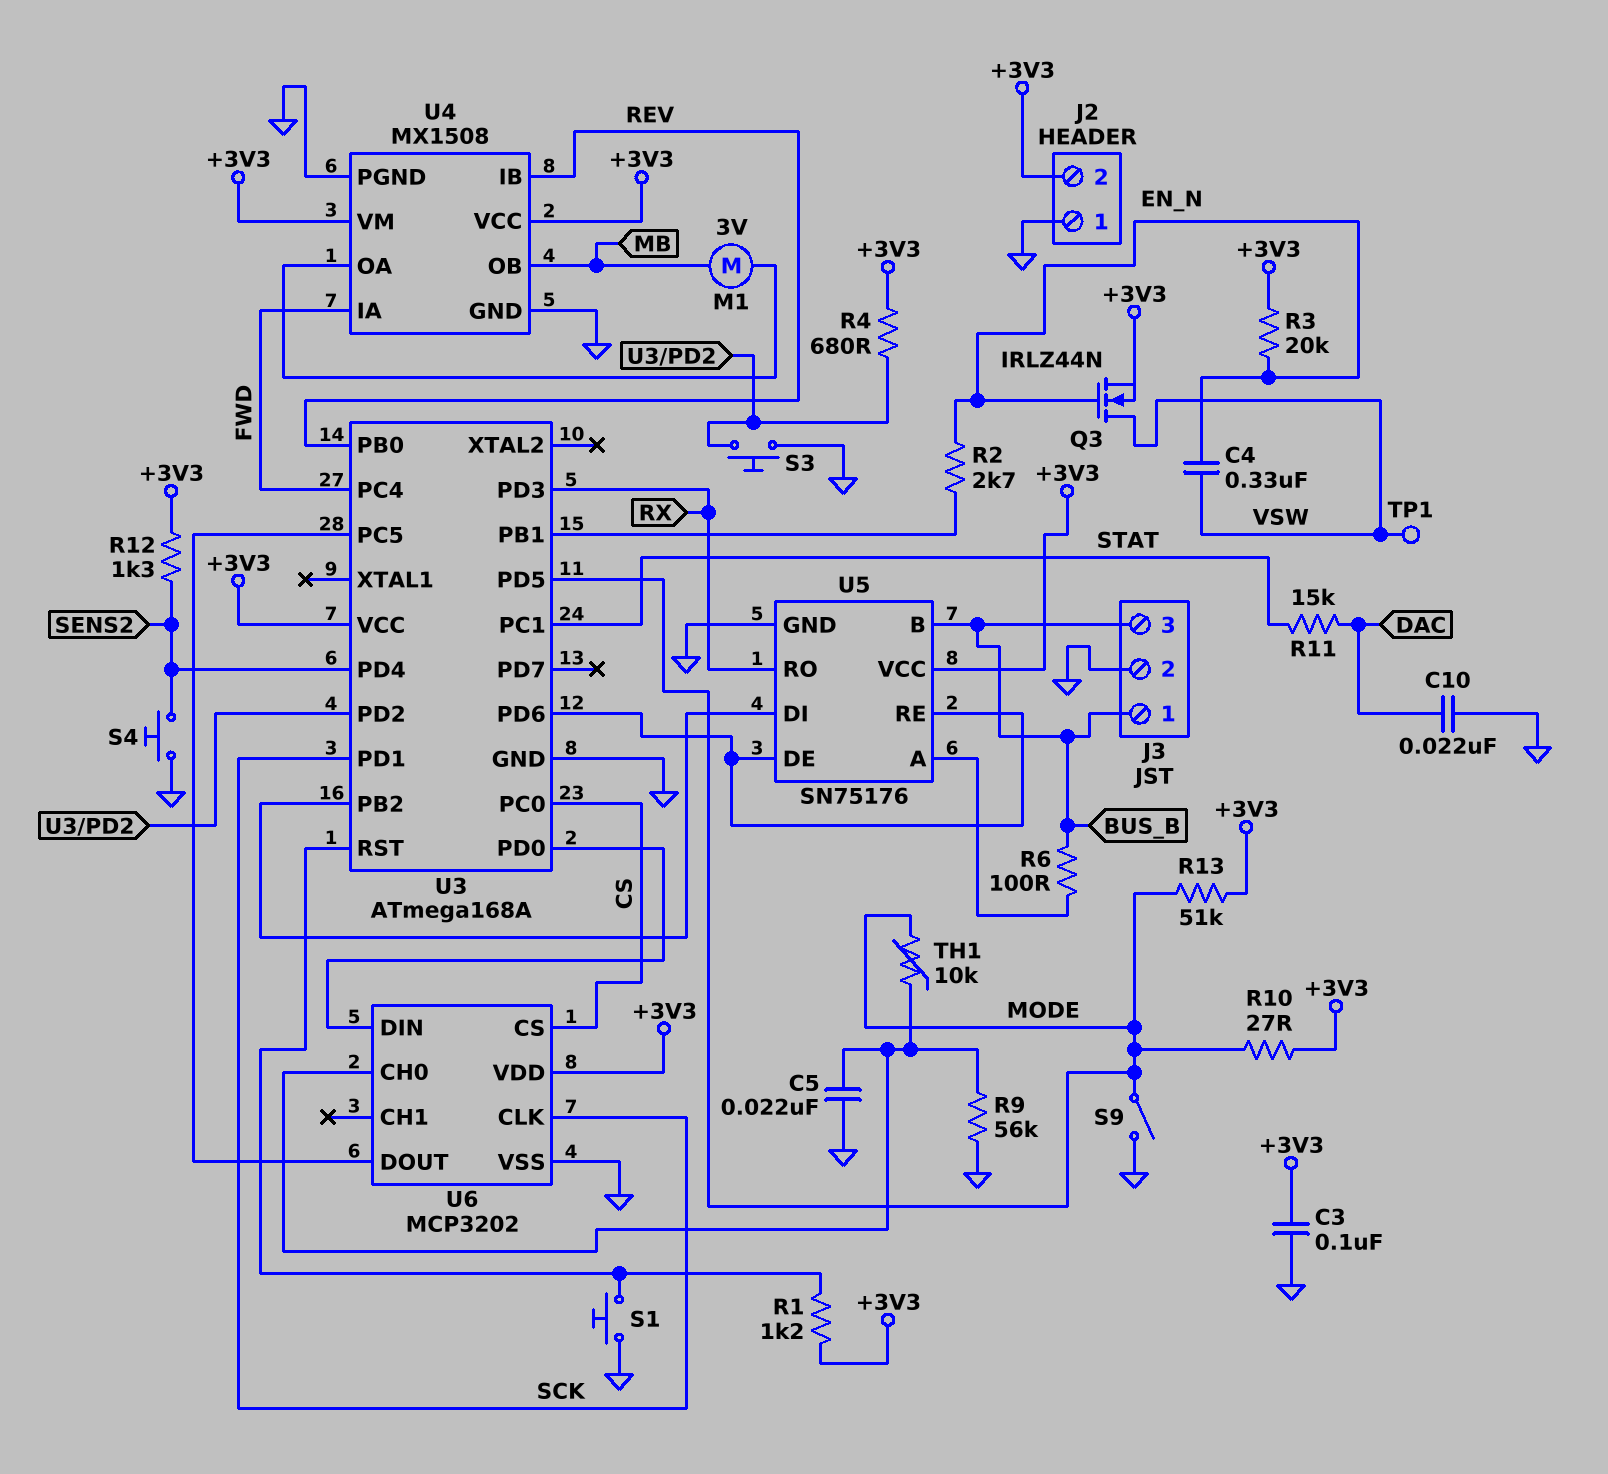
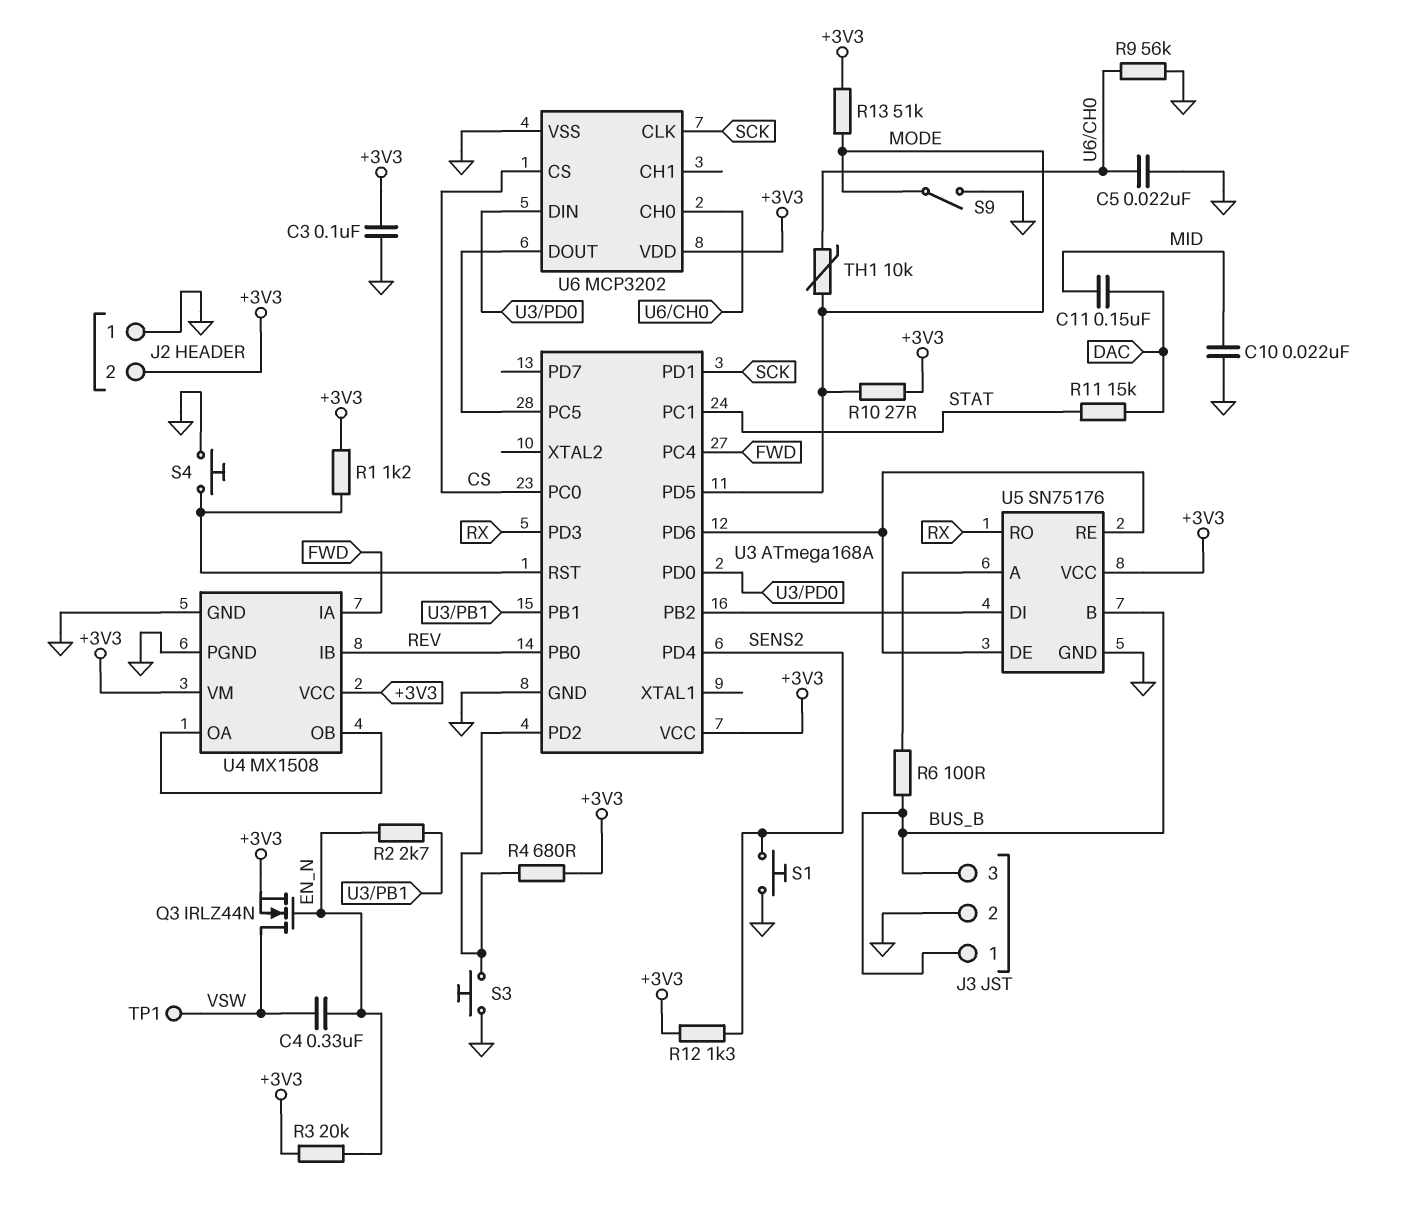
C10: 22nF (DAC, GND) -> 22nF (GND, MID)
C11: none -> 150nF (DAC, MID)
M1: motor 3V (MB, U4/OA) -> none
S1: button (GND, U3/RST) -> button (GND, SENS2)
S4: button (GND, SENS2) -> button (GND, U3/RST)
U4 pin OB: MB -> U4/OA

